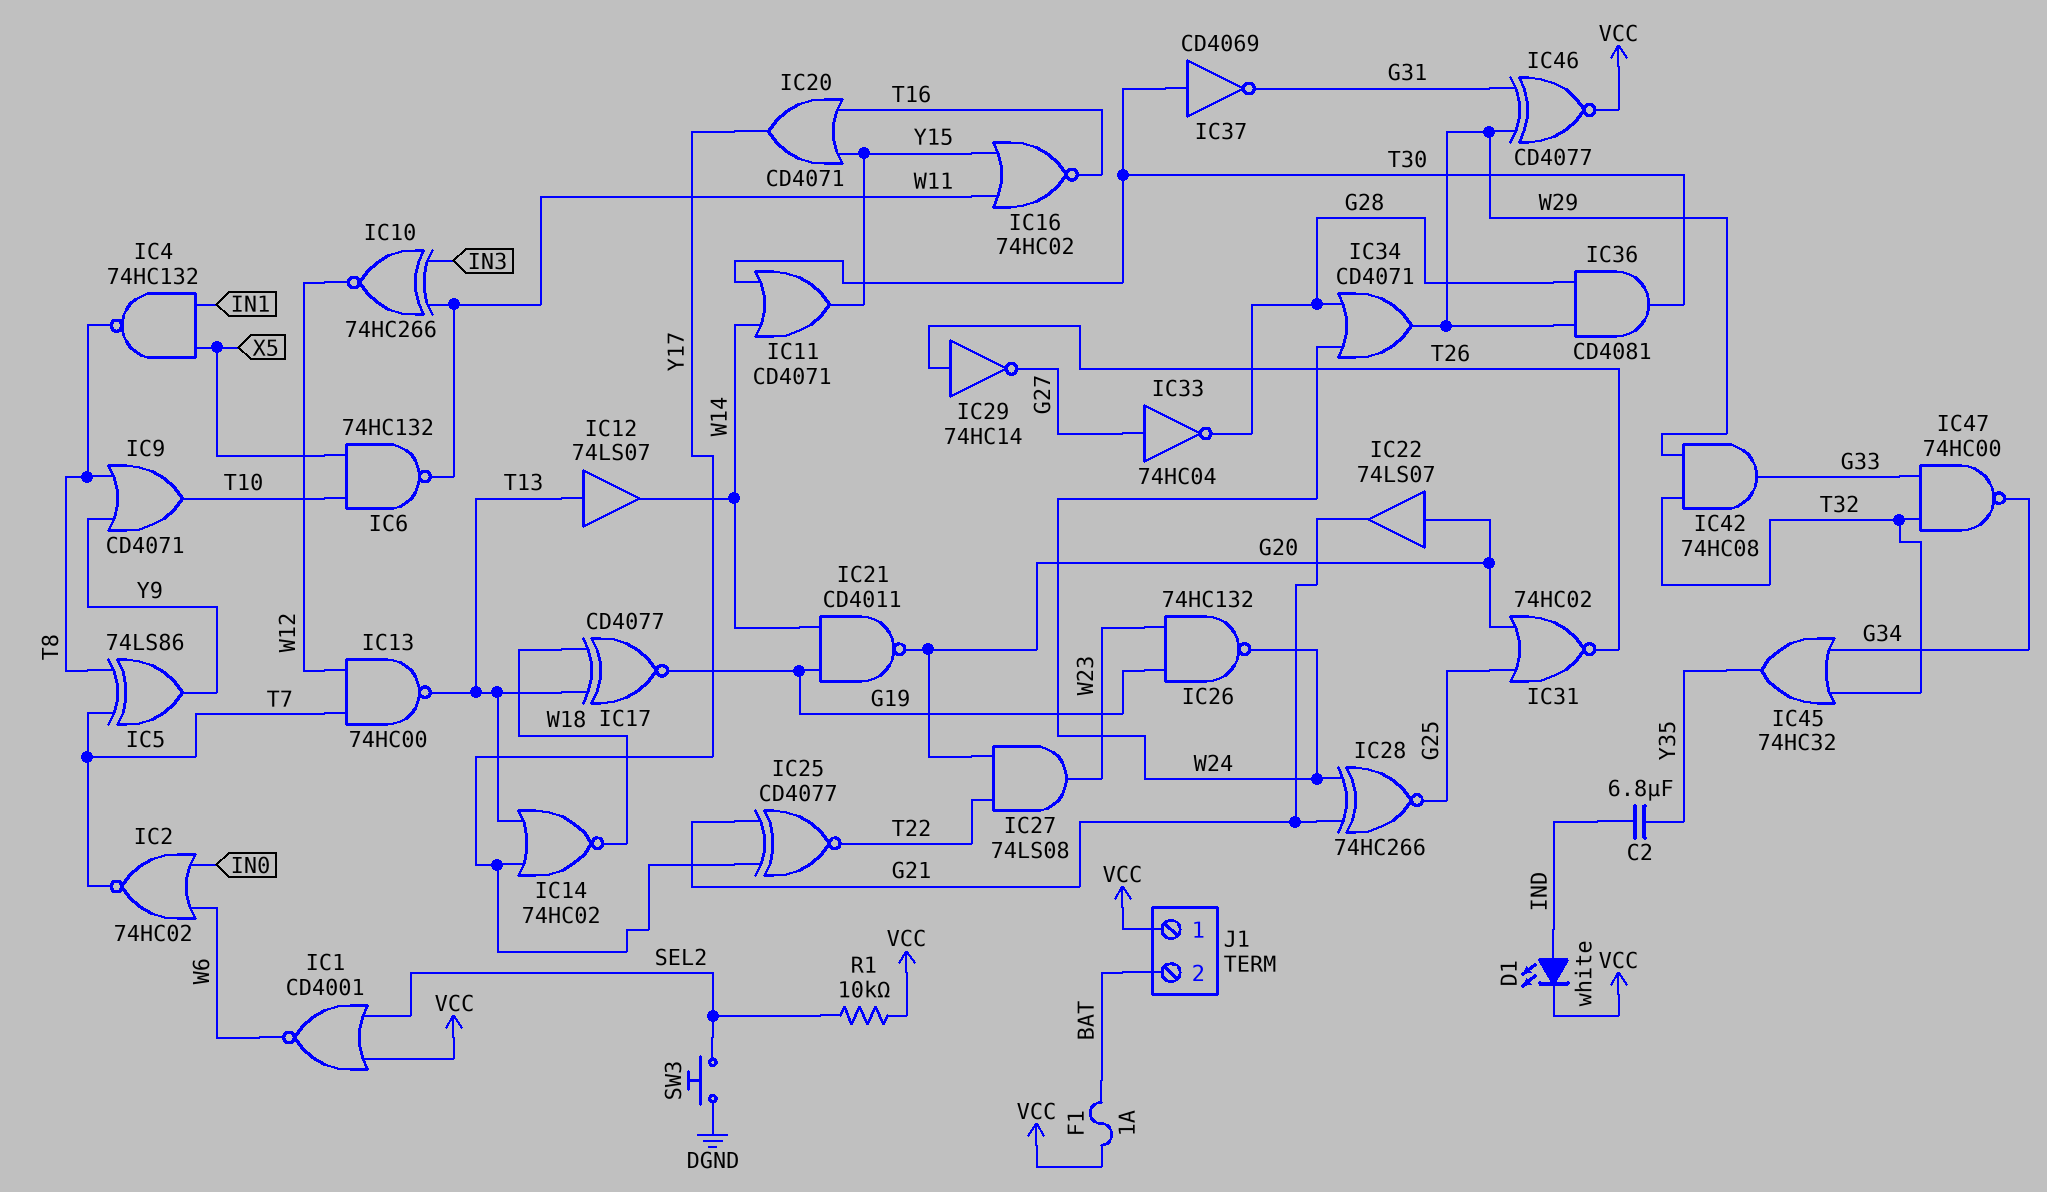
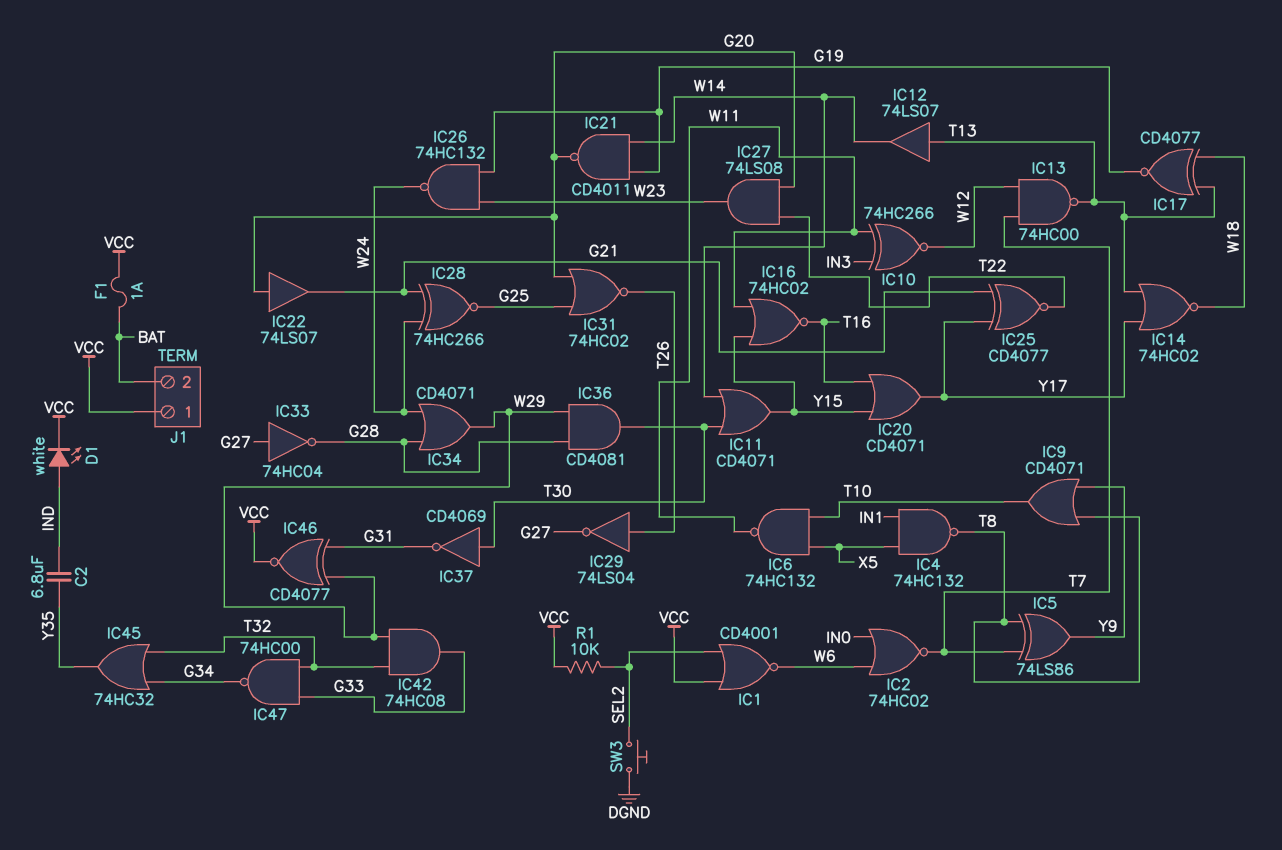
IC29: NOT 74HC14 (in T26, out G27) -> NOT 74LS04 (in T26, out G27)

